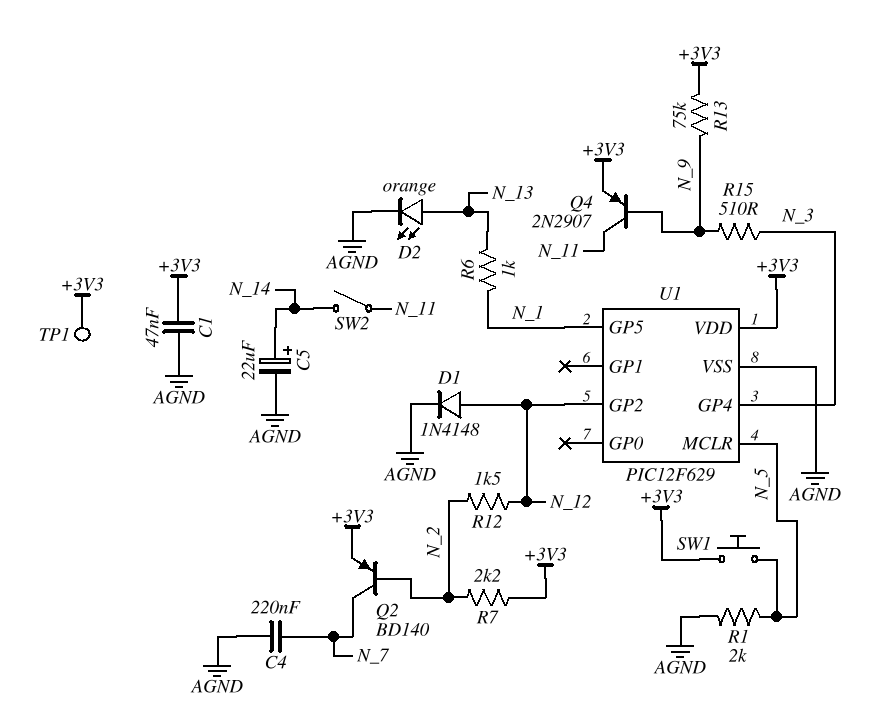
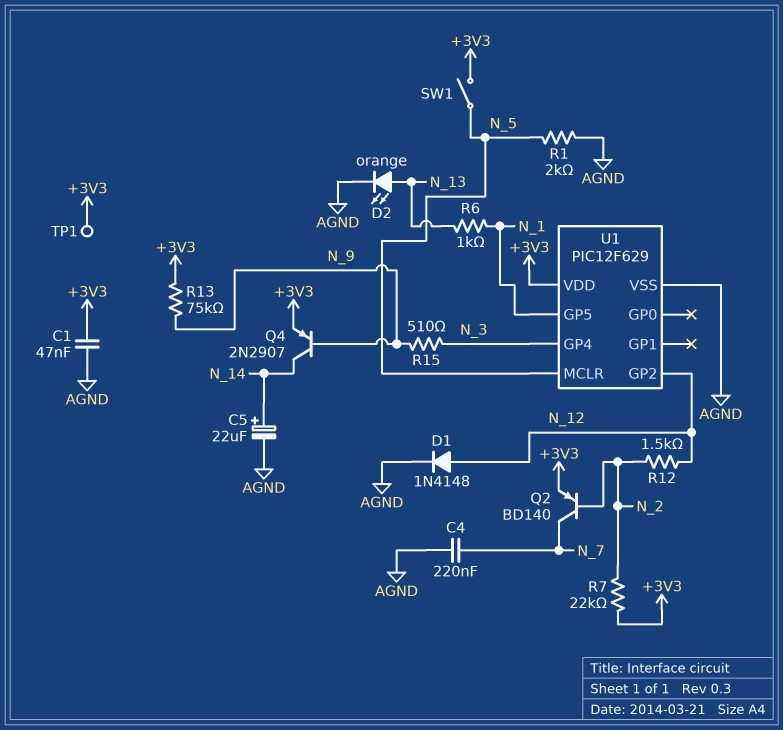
Q4: PNP 2N2907 (B N_9, C N_11, E +3V3) -> PNP 2N2907 (B N_9, C N_14, E +3V3)
R7: 2.2k (+3V3, N_2) -> 22k (+3V3, N_2)
SW1: button (+3V3, N_5) -> switch (+3V3, N_5)
SW2: switch (N_11, N_14) -> none

